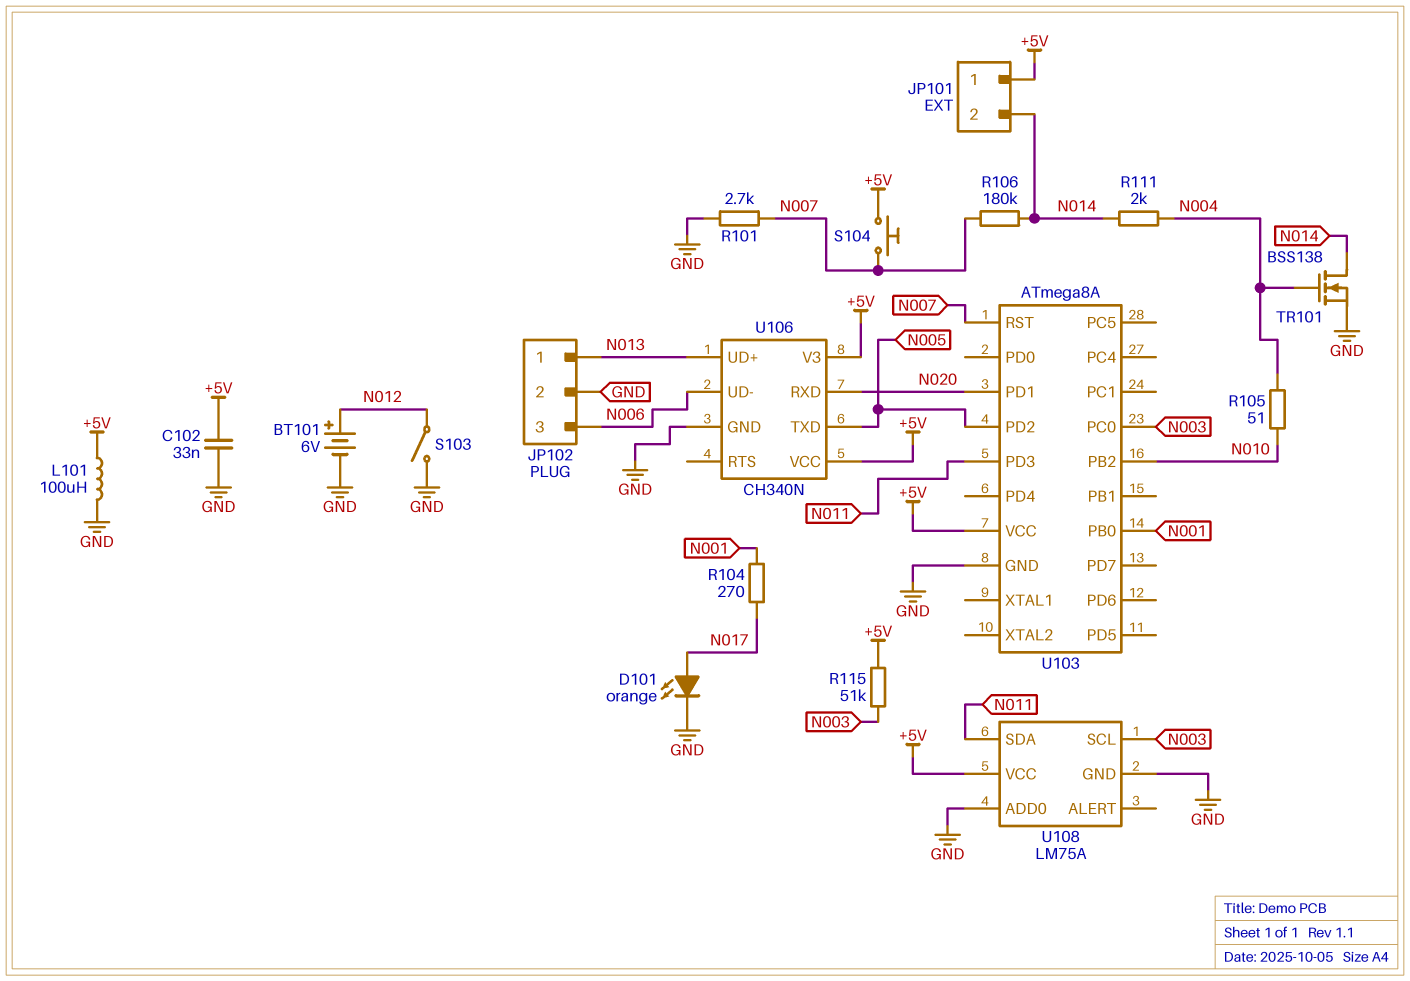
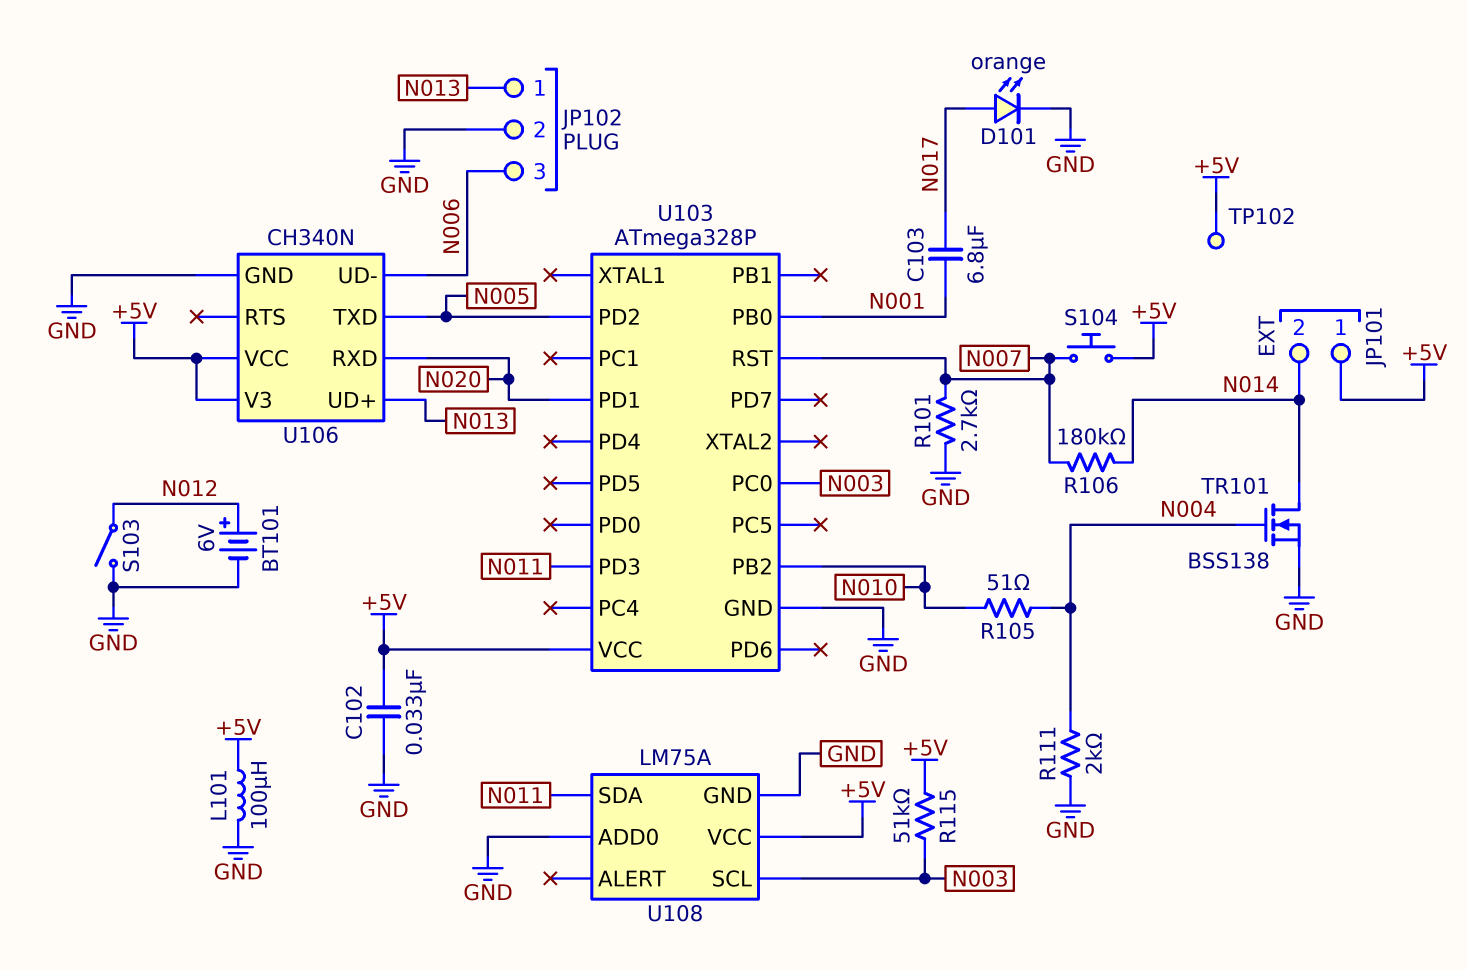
C103: none -> 6.8uF (N001, N017)
R104: 270 (N001, N017) -> none
R111: 2k (N004, N014) -> 2k (GND, N004)
TP102: none -> test point (+5V)
U103: ATmega8A -> ATmega328P

